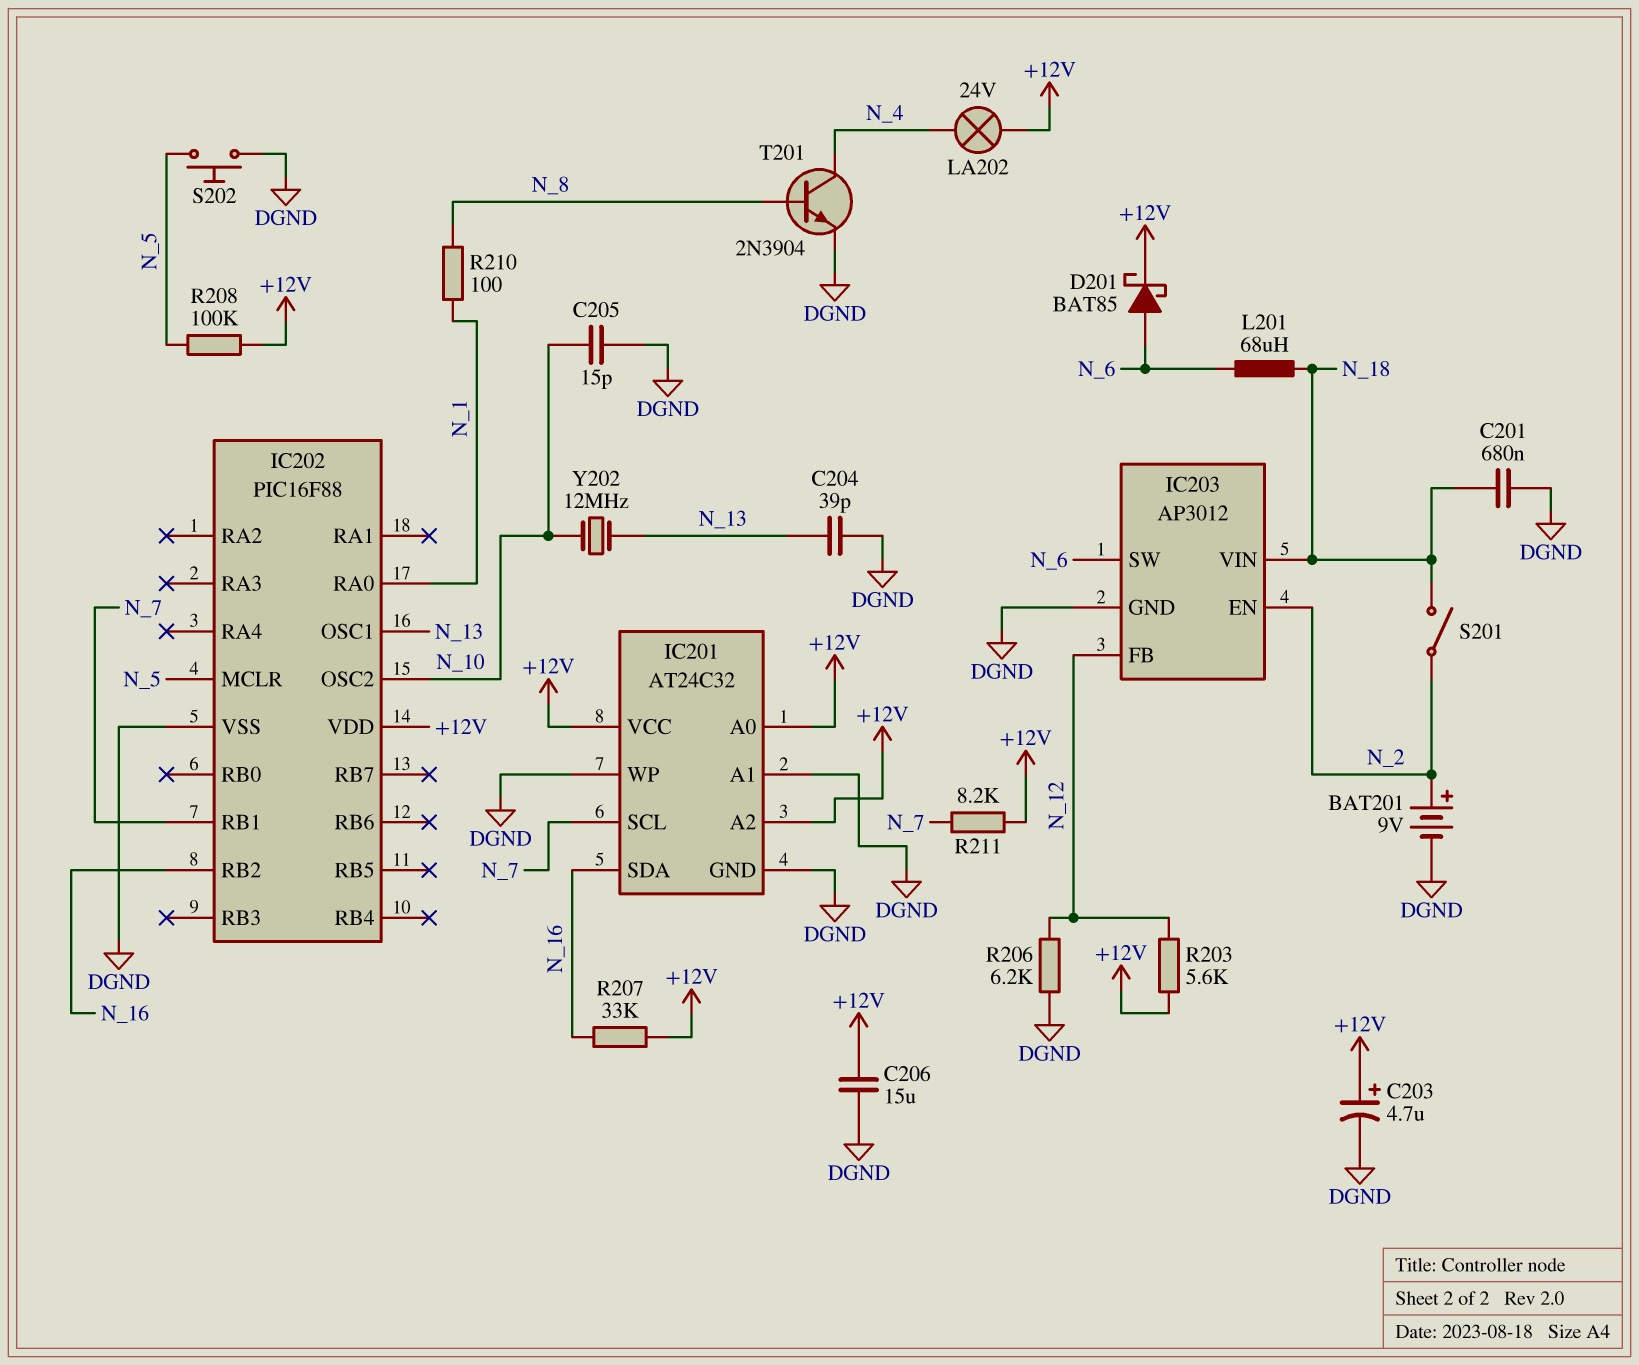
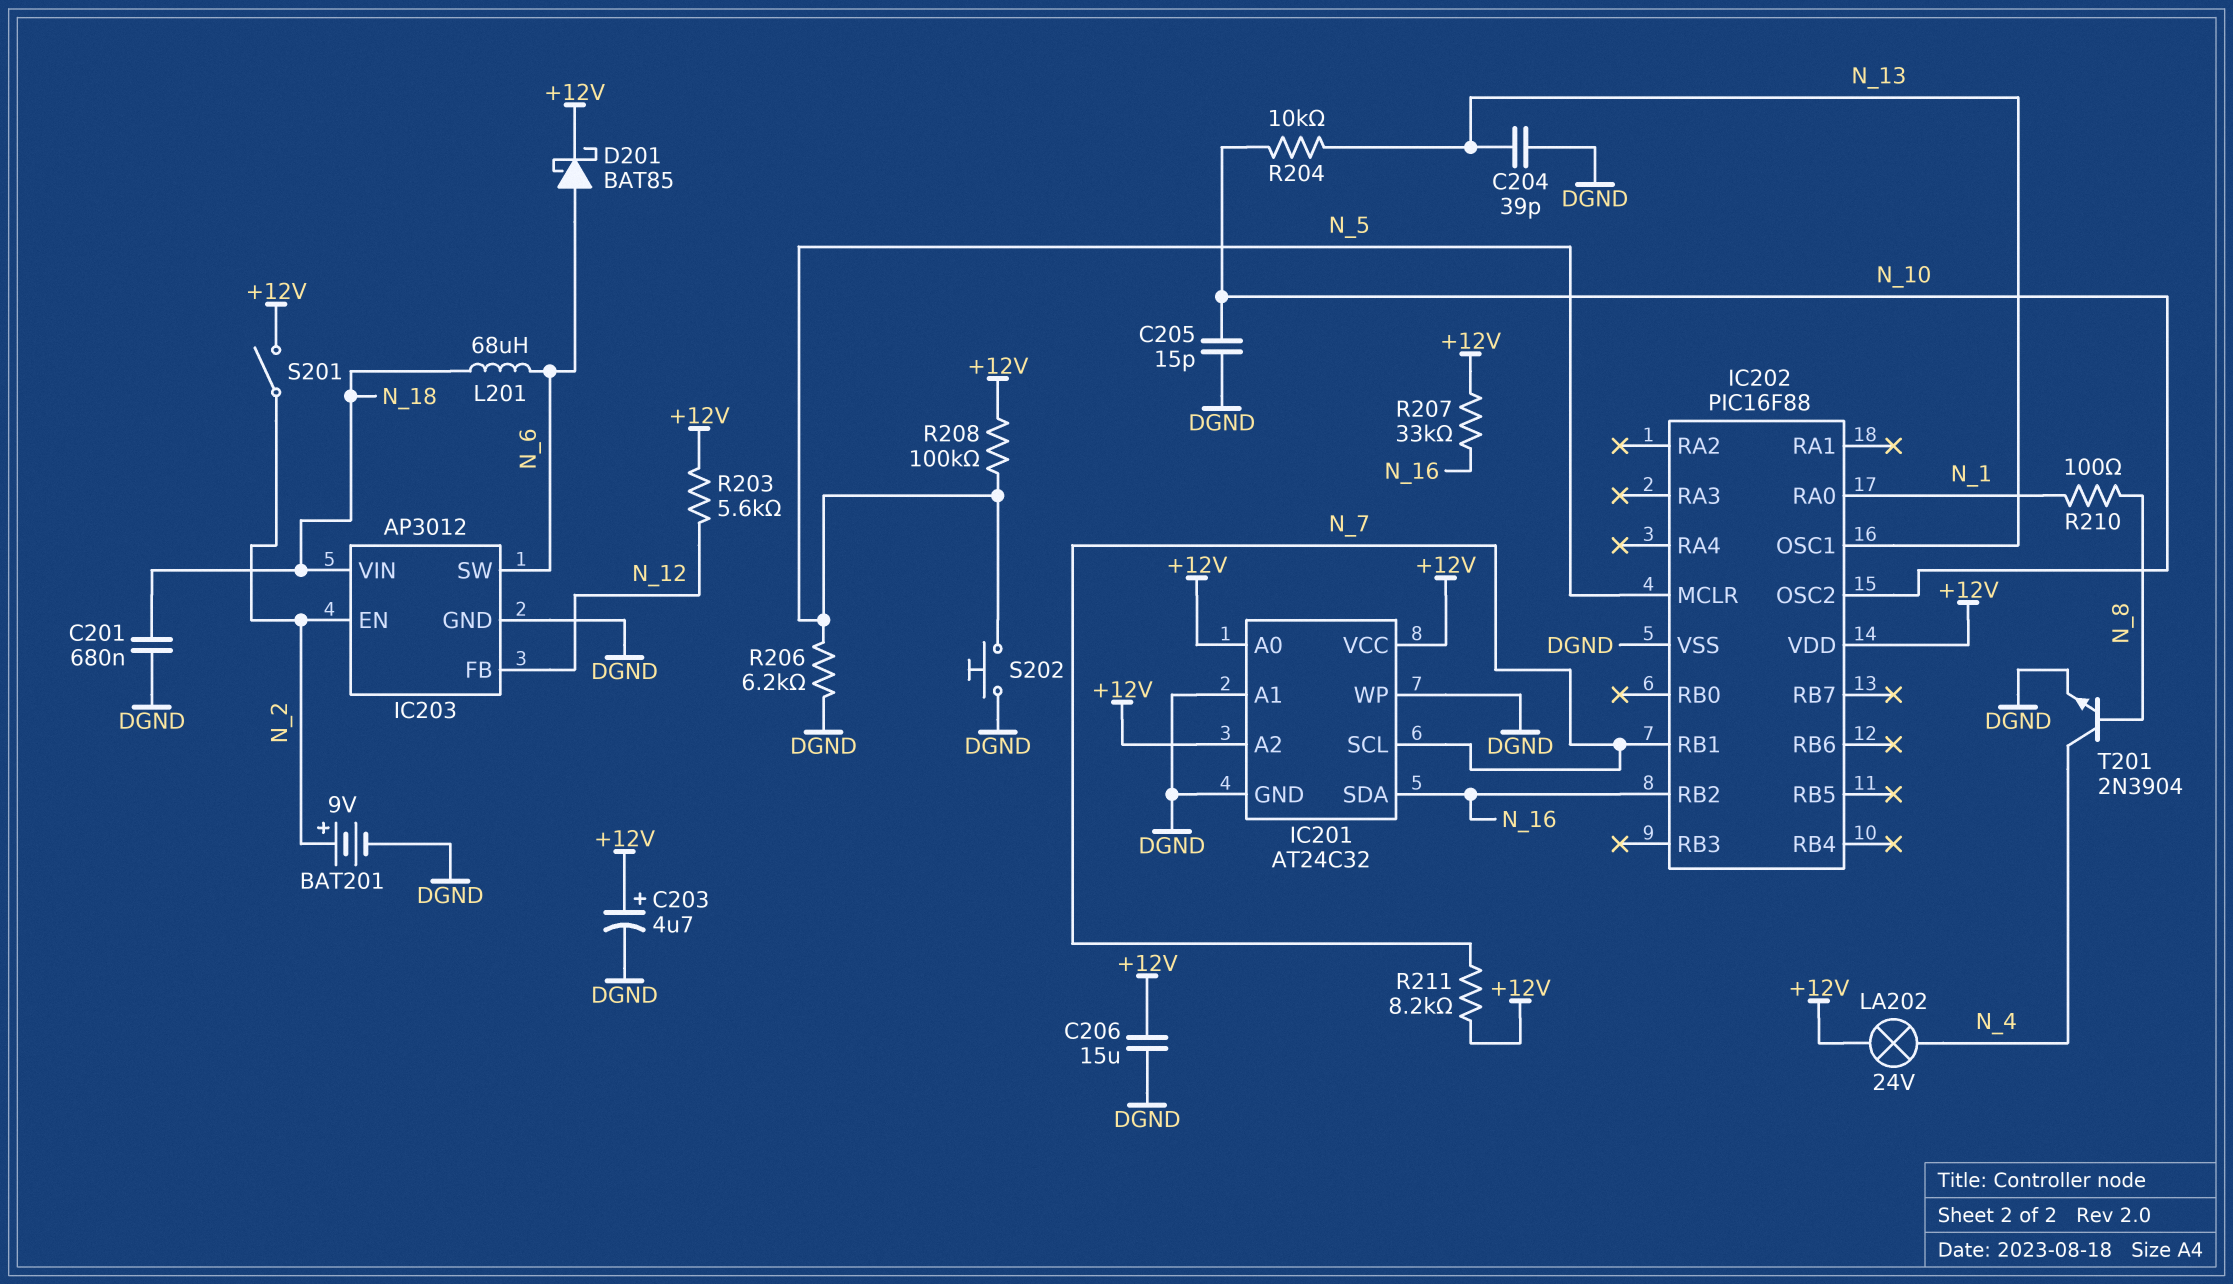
R204: none -> 10k (N_10, N_13)
R206: 6.2k (DGND, N_12) -> 6.2k (DGND, N_5)
S201: switch (N_2, N_18) -> switch (+12V, N_2)
Y202: 12MHz (N_10, N_13) -> none

